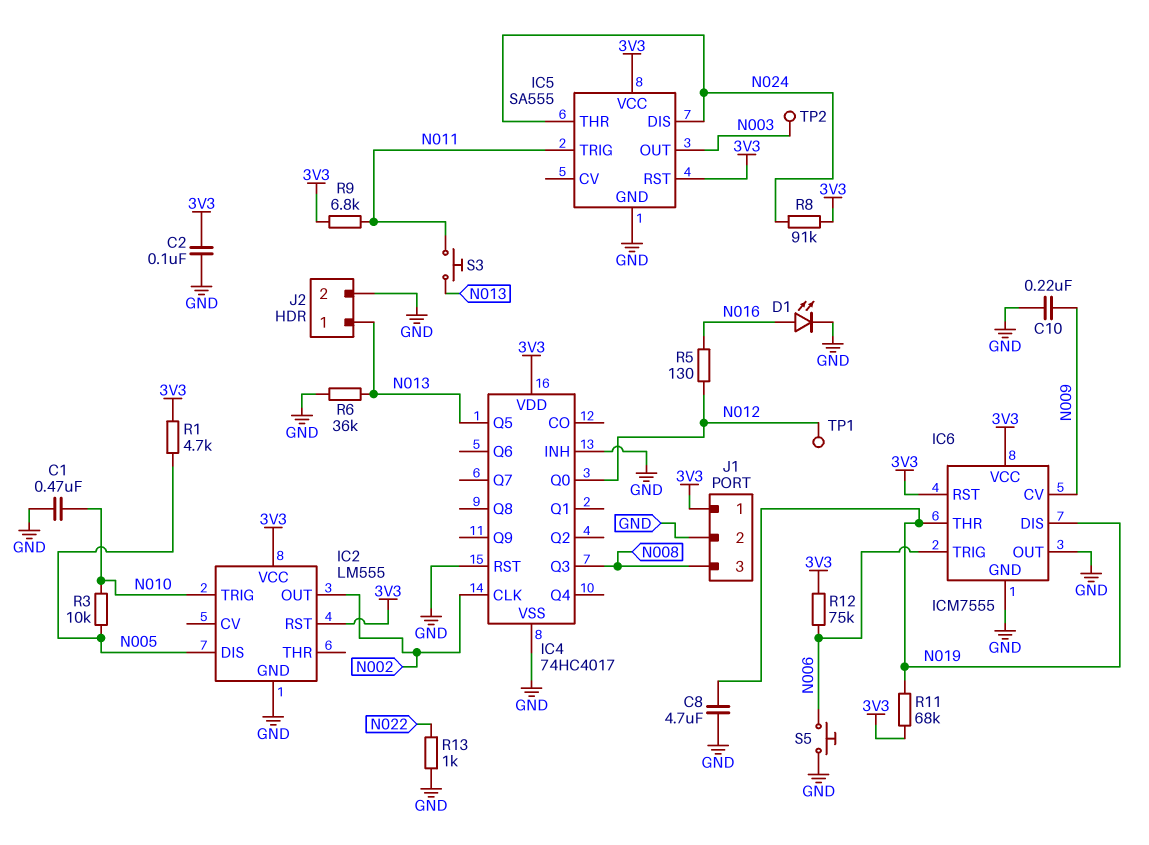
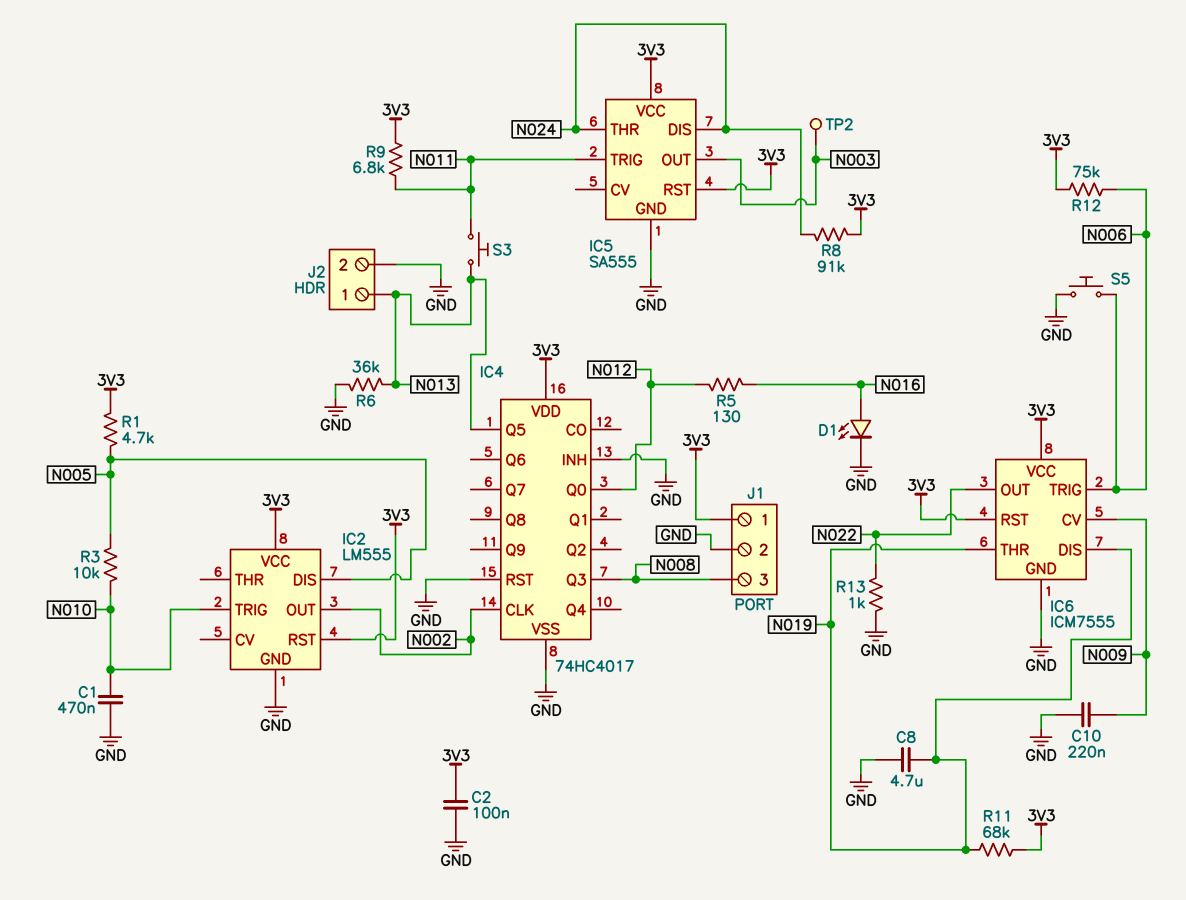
IC6 pin OUT: GND -> N022
TP1: test point (N012) -> none

